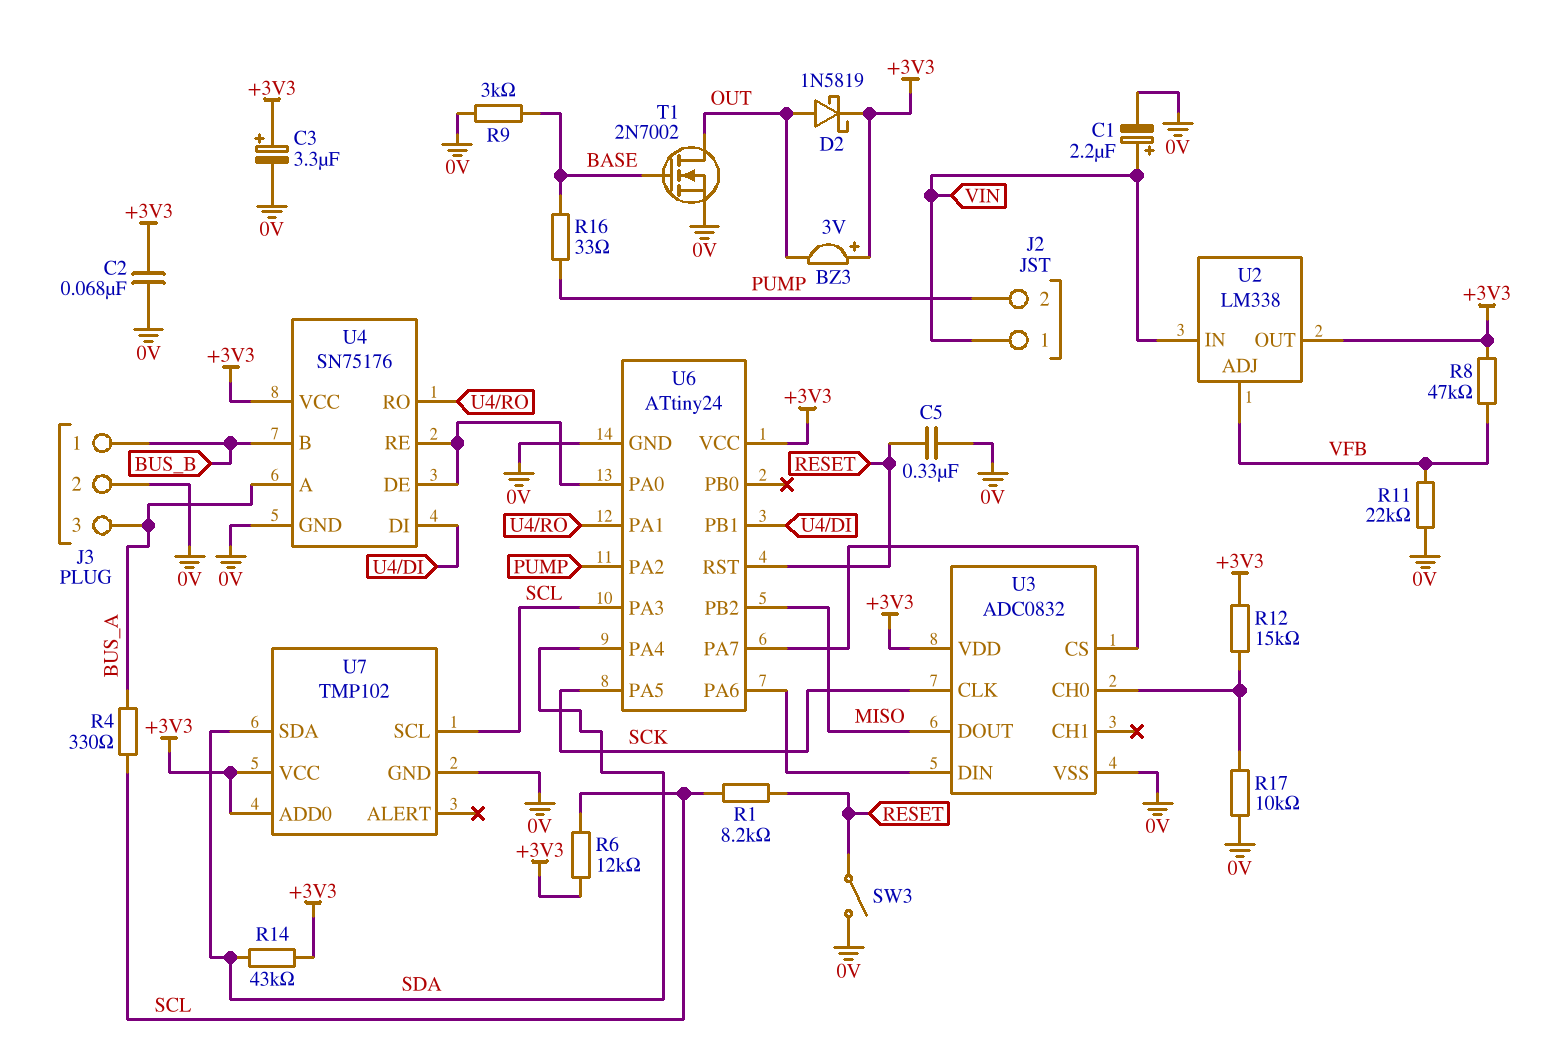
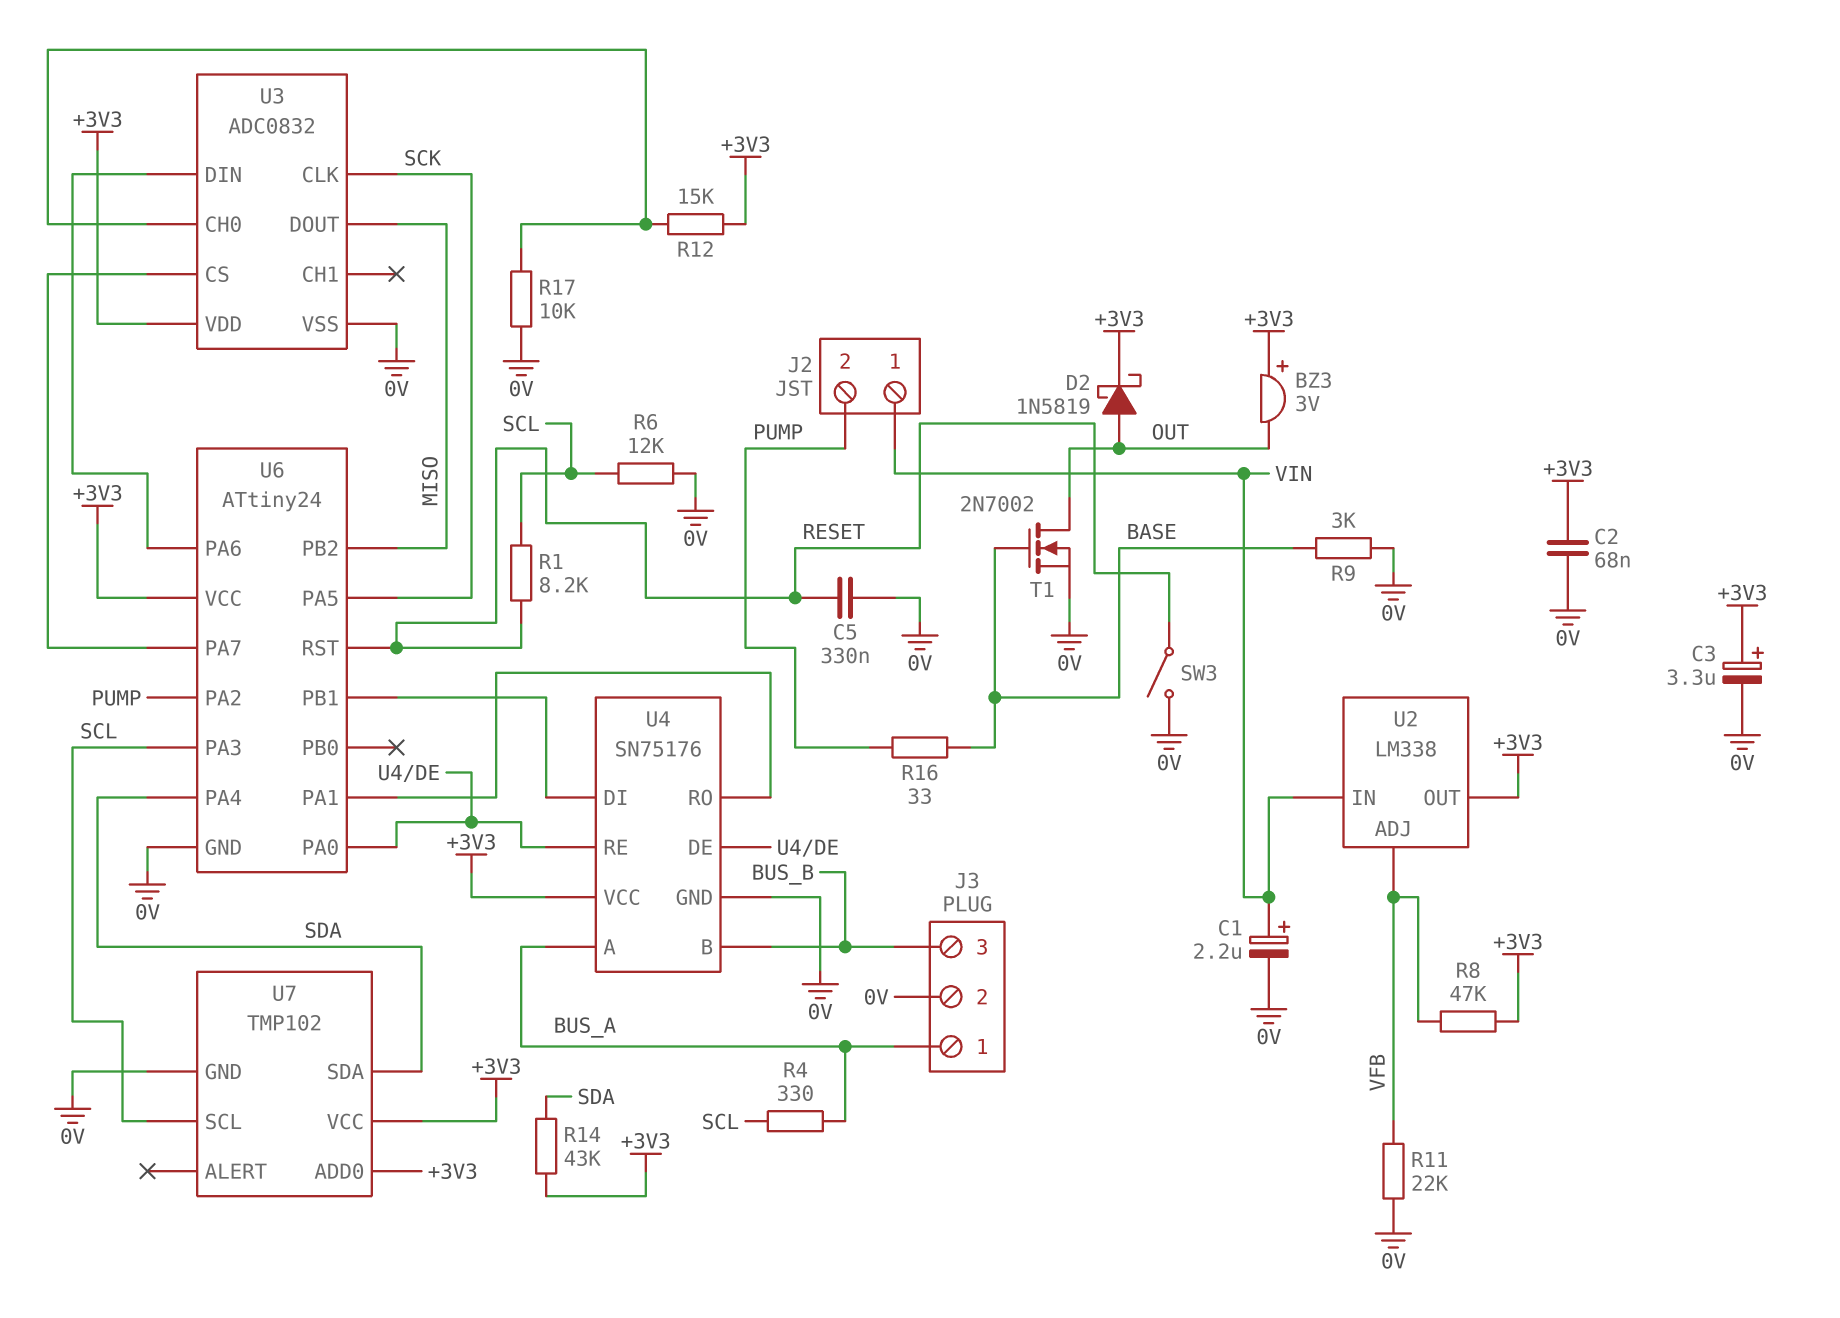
J3 pin 1: BUS_B -> BUS_A
J3 pin 3: BUS_A -> BUS_B
R6: 12k (+3V3, SCL) -> 12k (0V, SCL)

